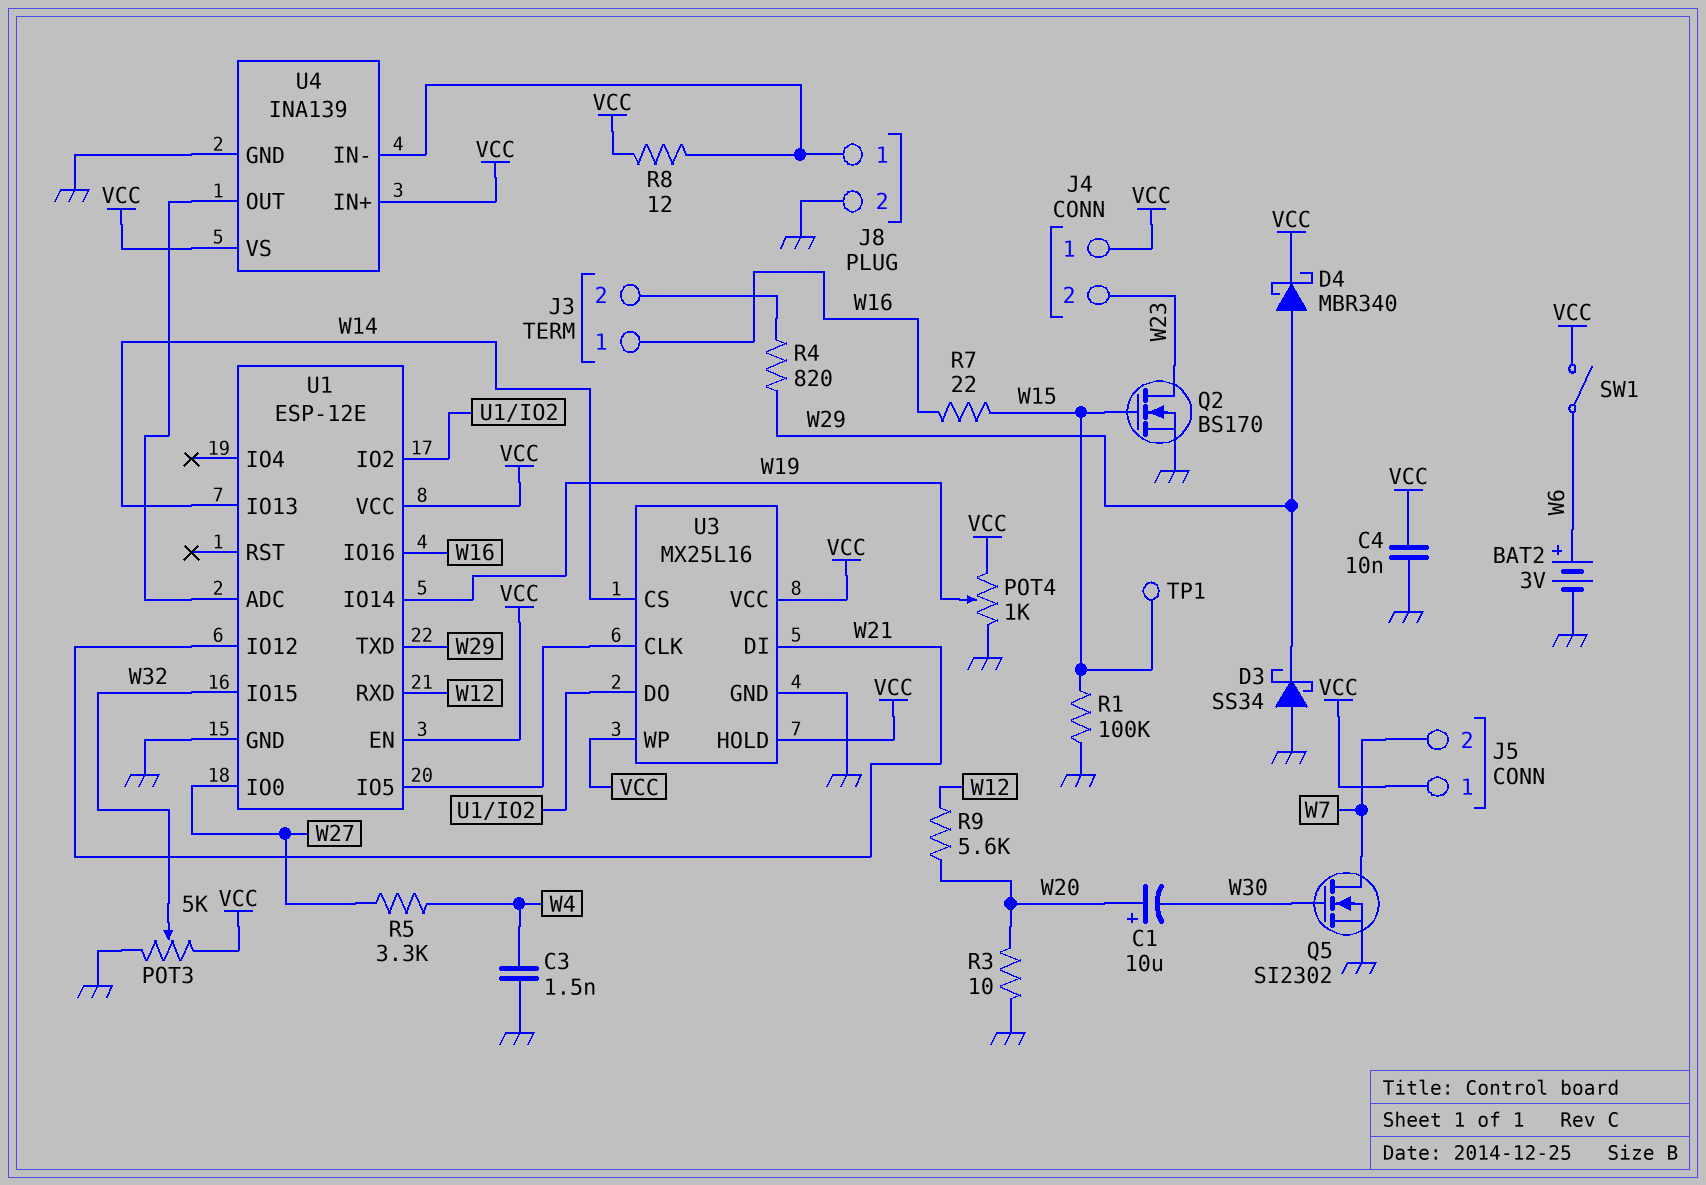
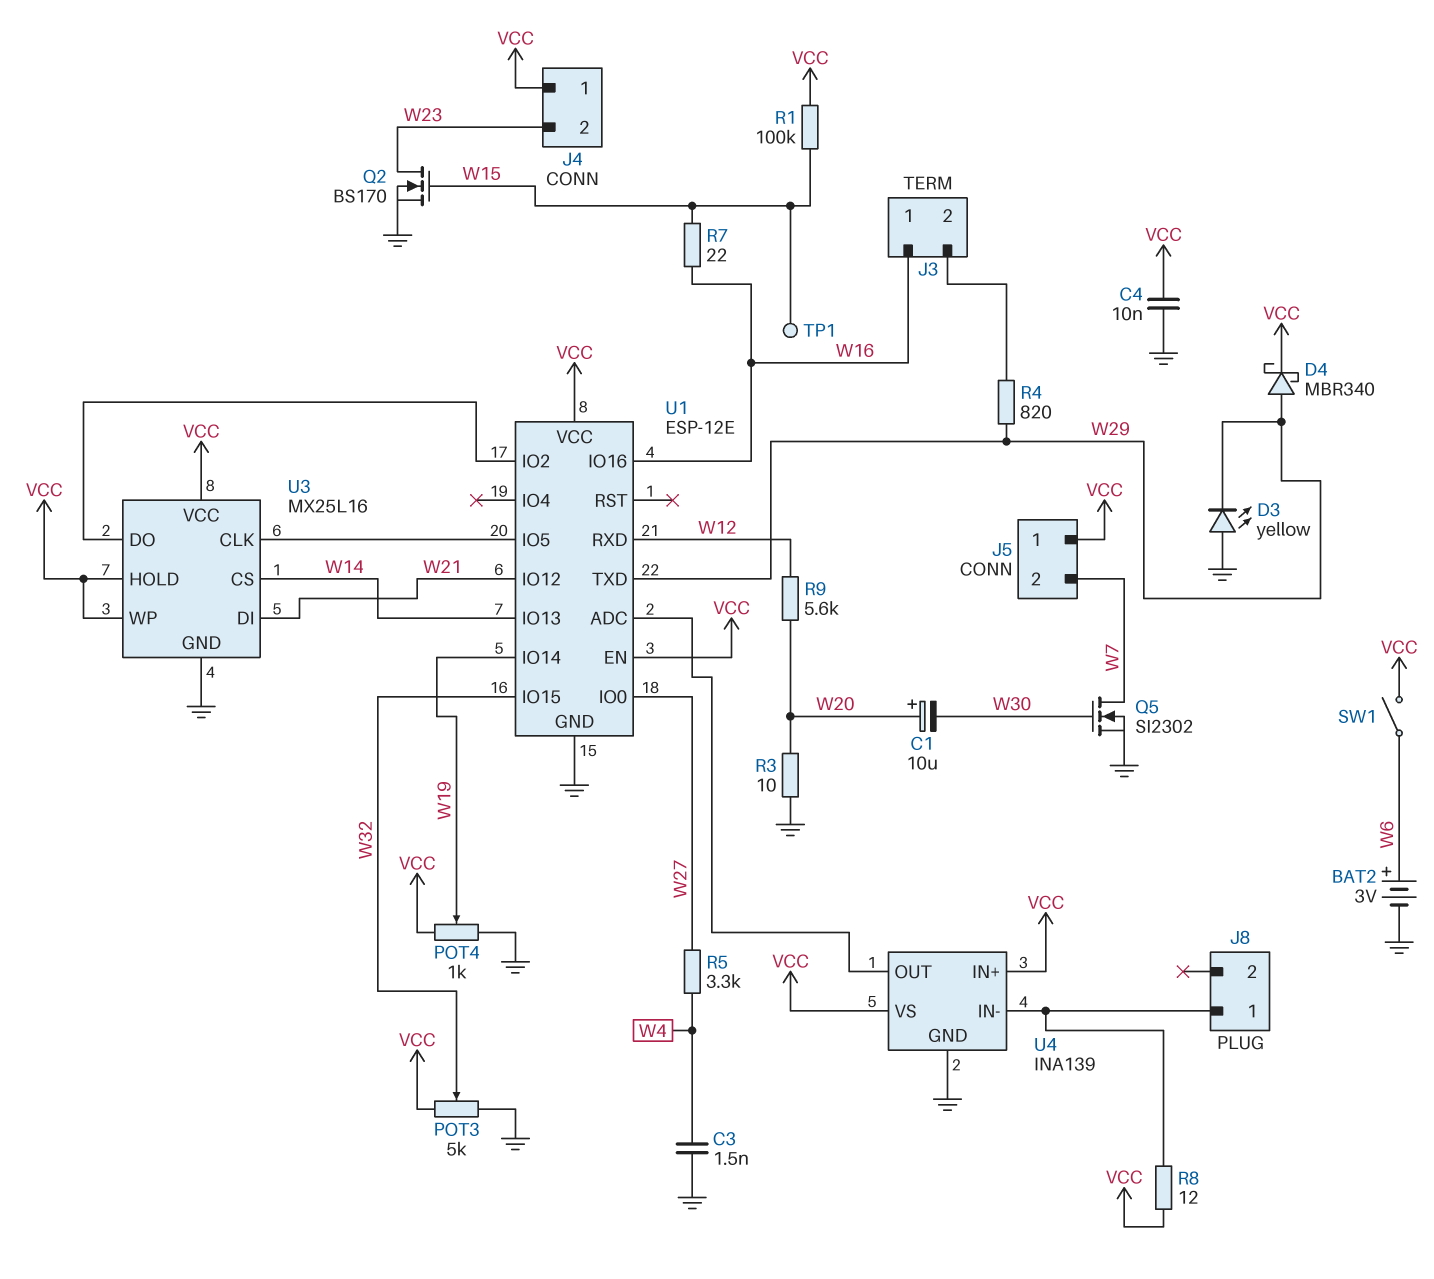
D3: schottky SS34 (A GND, K W29) -> LED yellow (A GND, K W29)
J8 pin 2: GND -> none
R1: 100k (GND, W15) -> 100k (VCC, W15)

